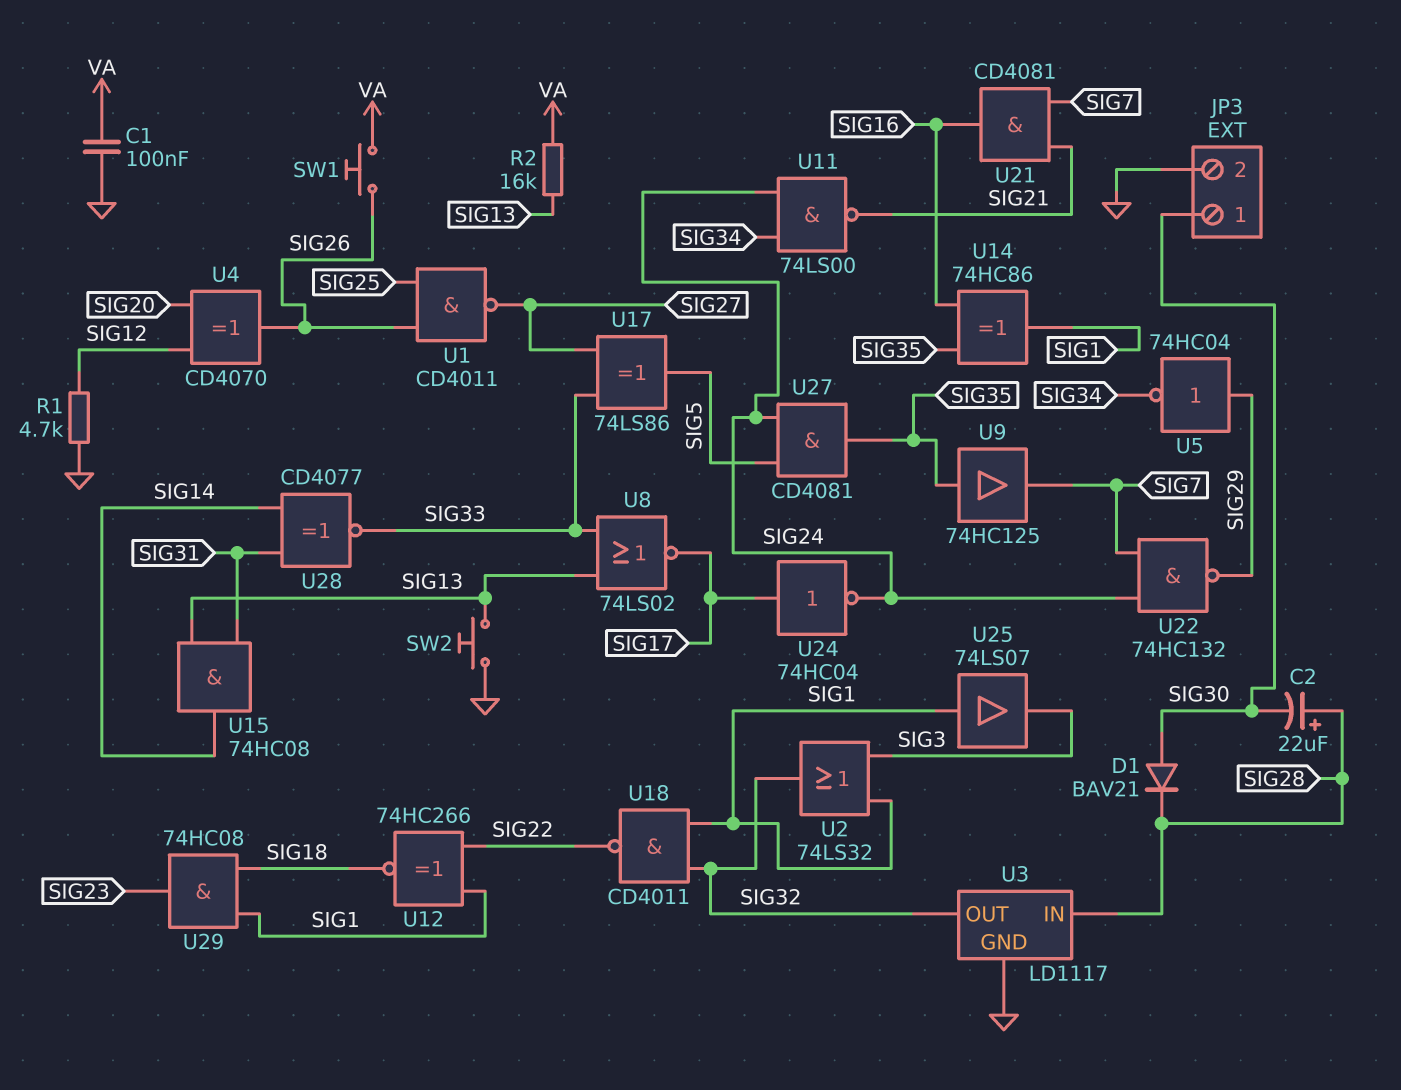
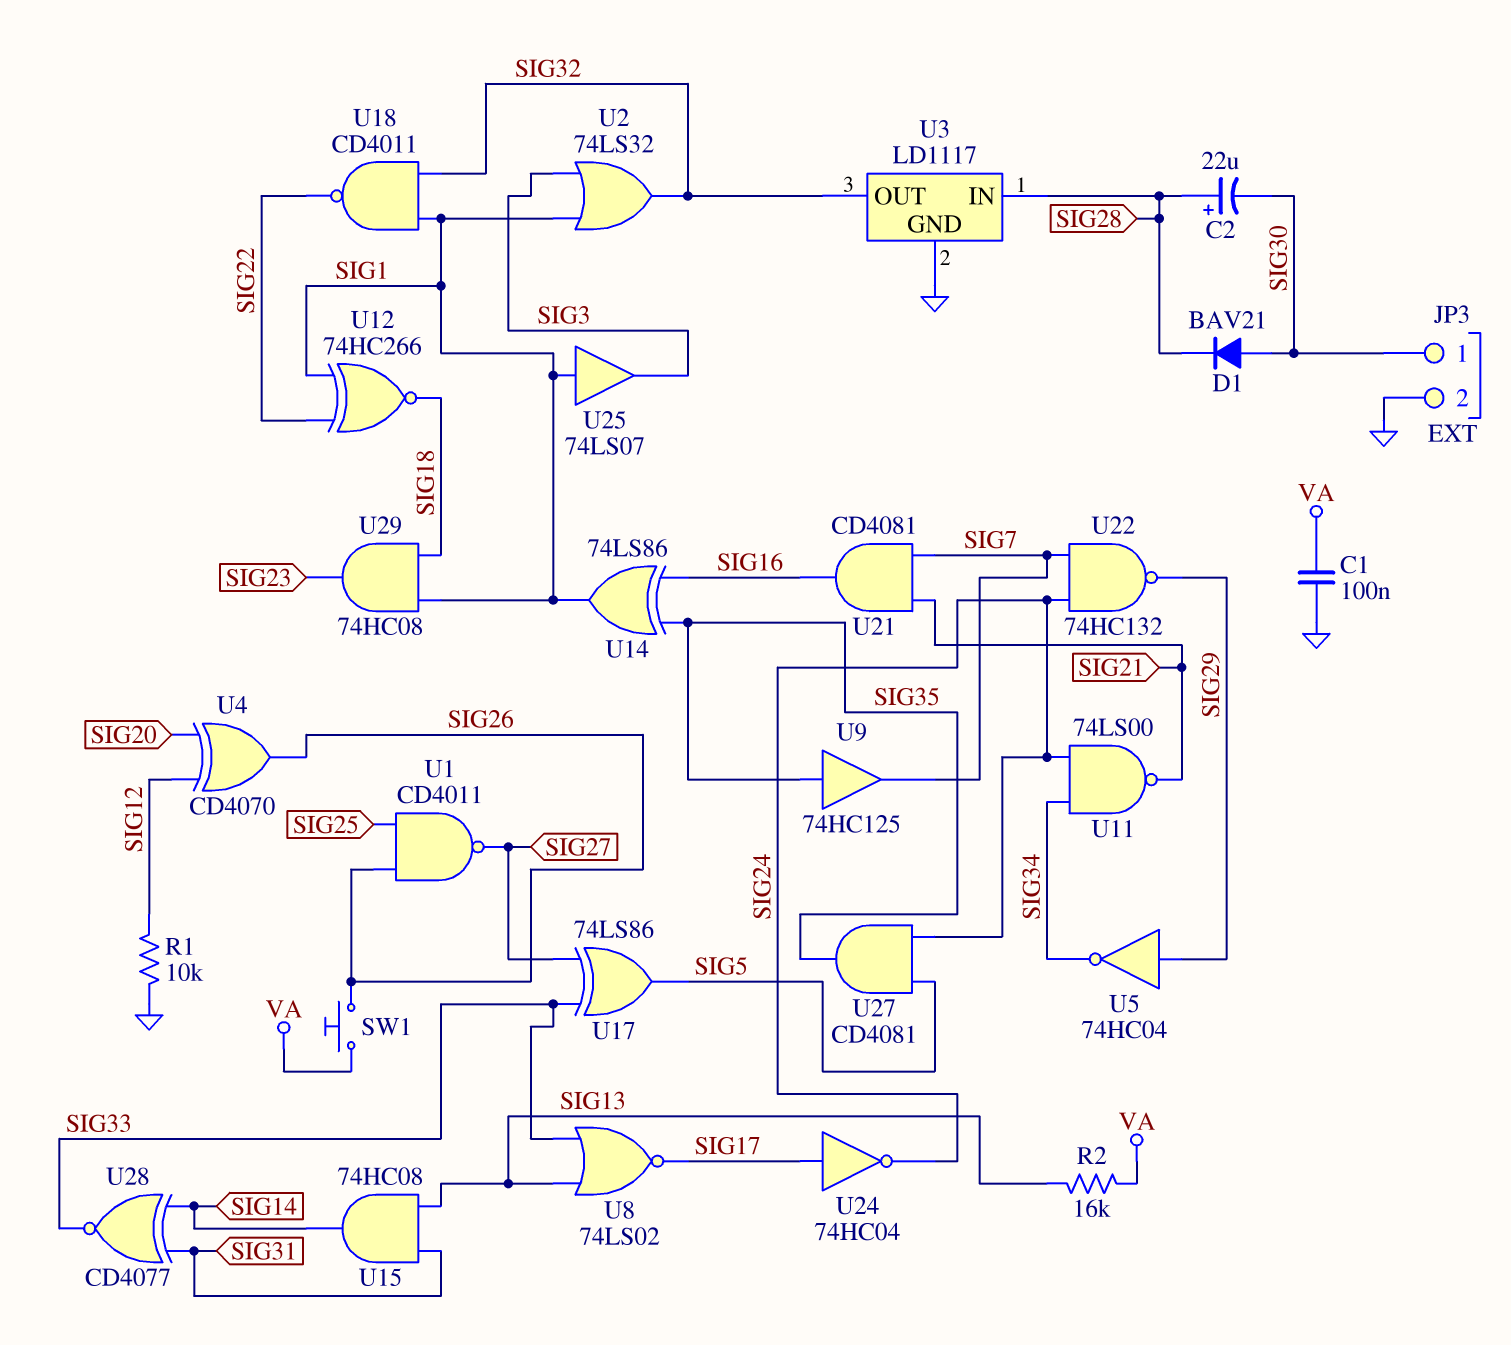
R1: 4.7k (GND, SIG12) -> 10k (GND, SIG12)
SW2: button (GND, SIG13) -> none
U14: XOR 74HC86 (in SIG16, in SIG35, out SIG1) -> XOR 74LS86 (in SIG16, in SIG35, out SIG1)

